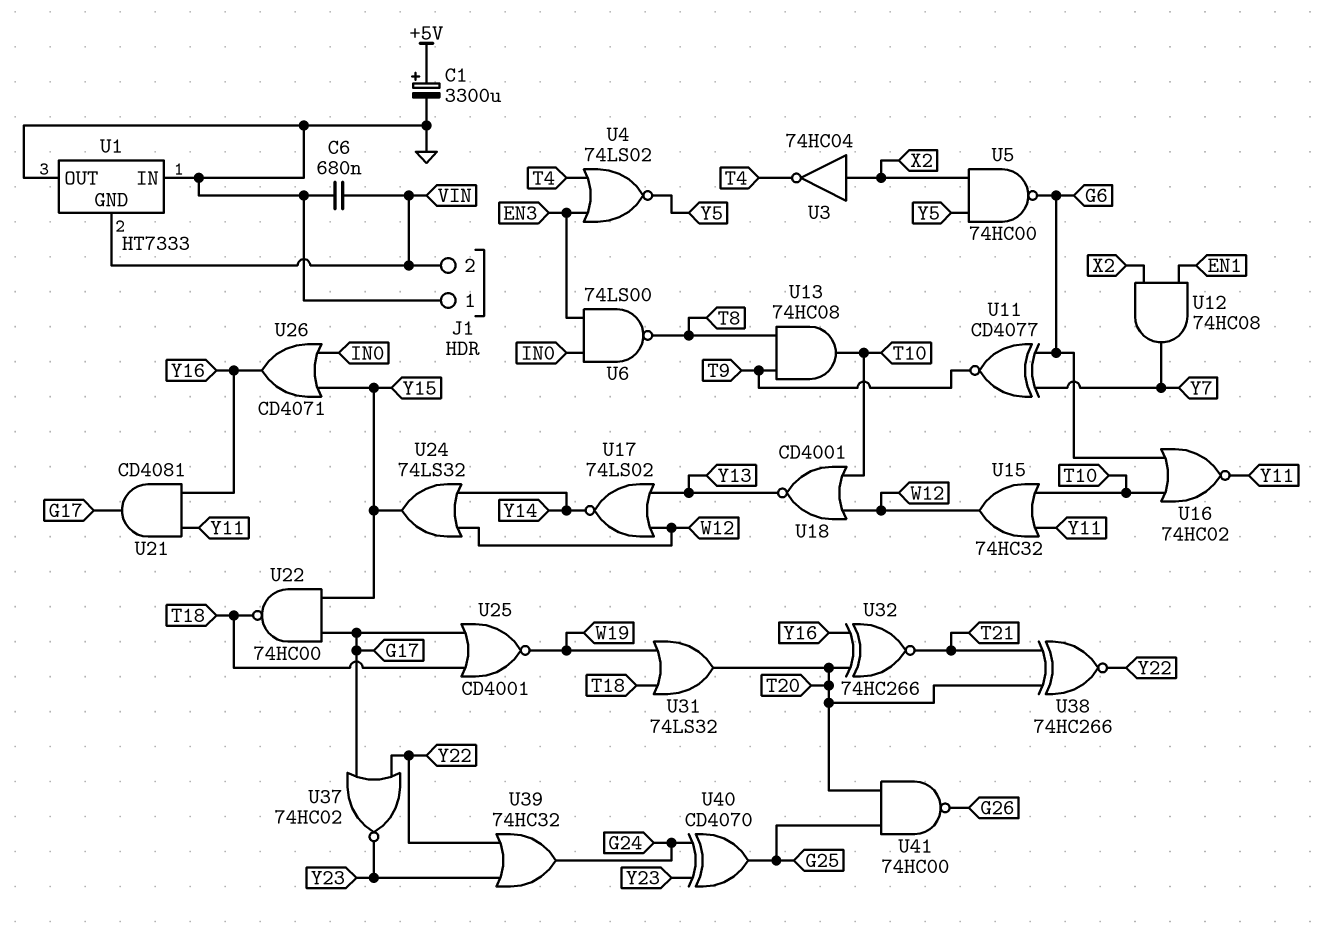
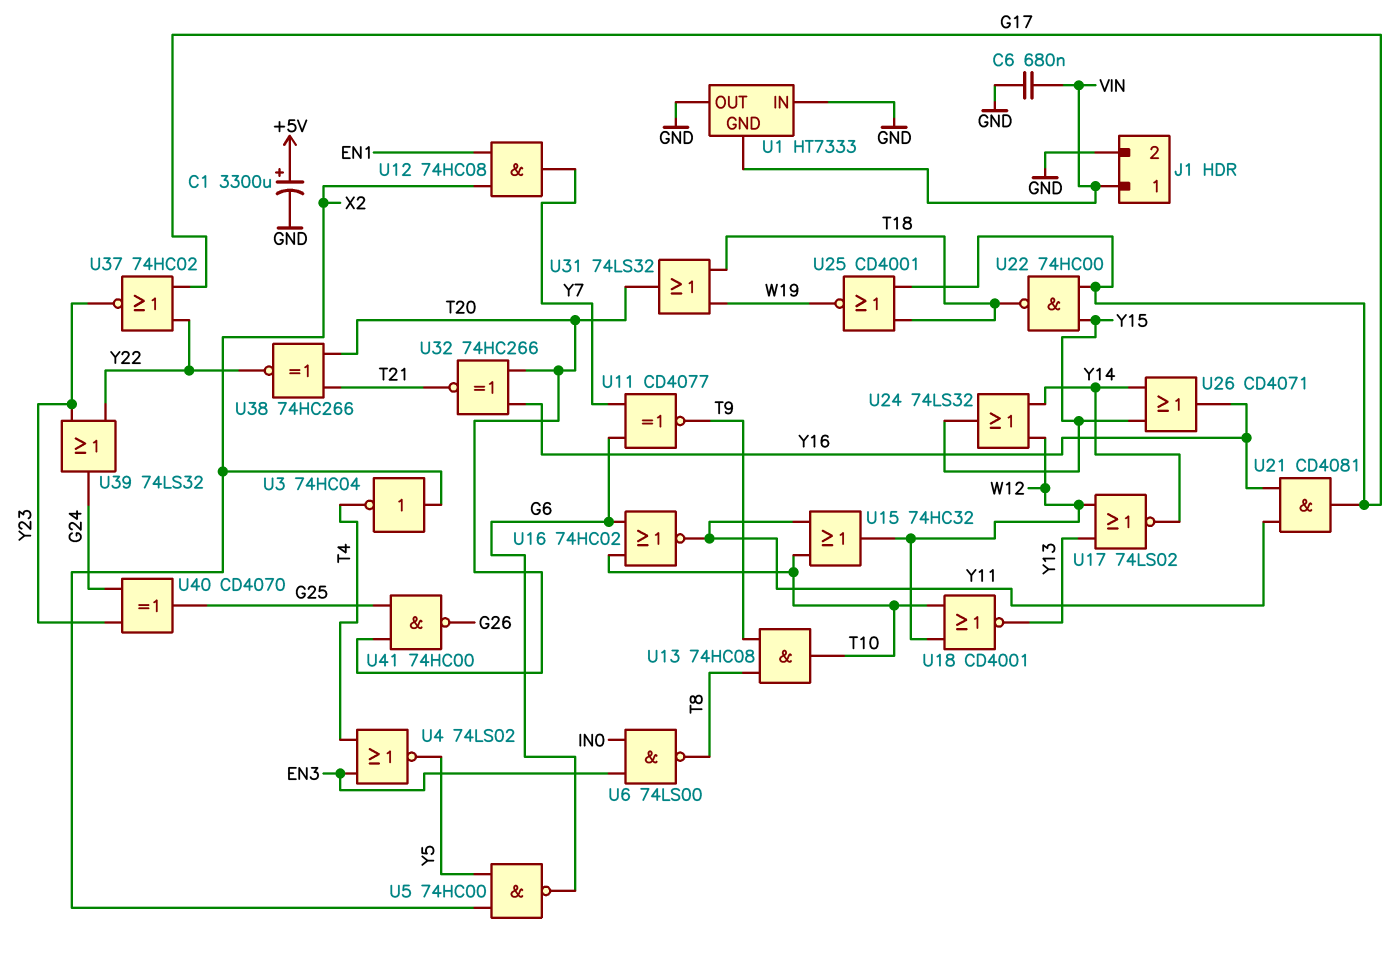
J1 pin 1: GND -> VIN
J1 pin 2: VIN -> GND
U26: OR CD4071 (in IN0, in Y15, out Y16) -> OR CD4071 (in Y14, in Y15, out Y16)
U39: OR 74HC32 (in Y22, in Y23, out G24) -> OR 74LS32 (in Y22, in Y23, out G24)

